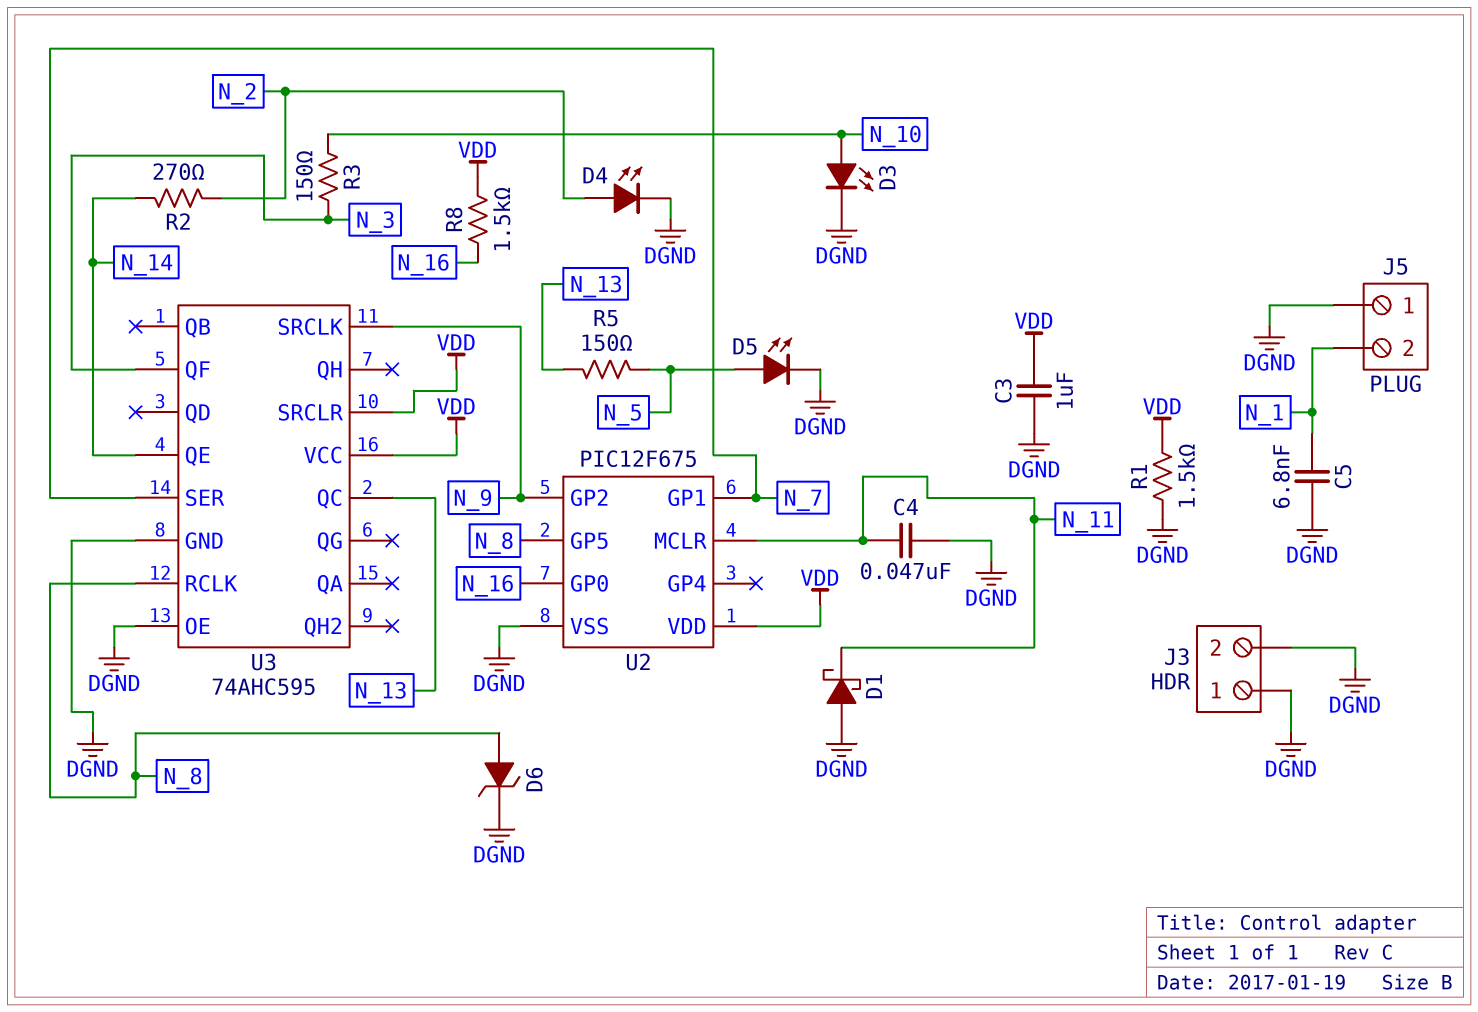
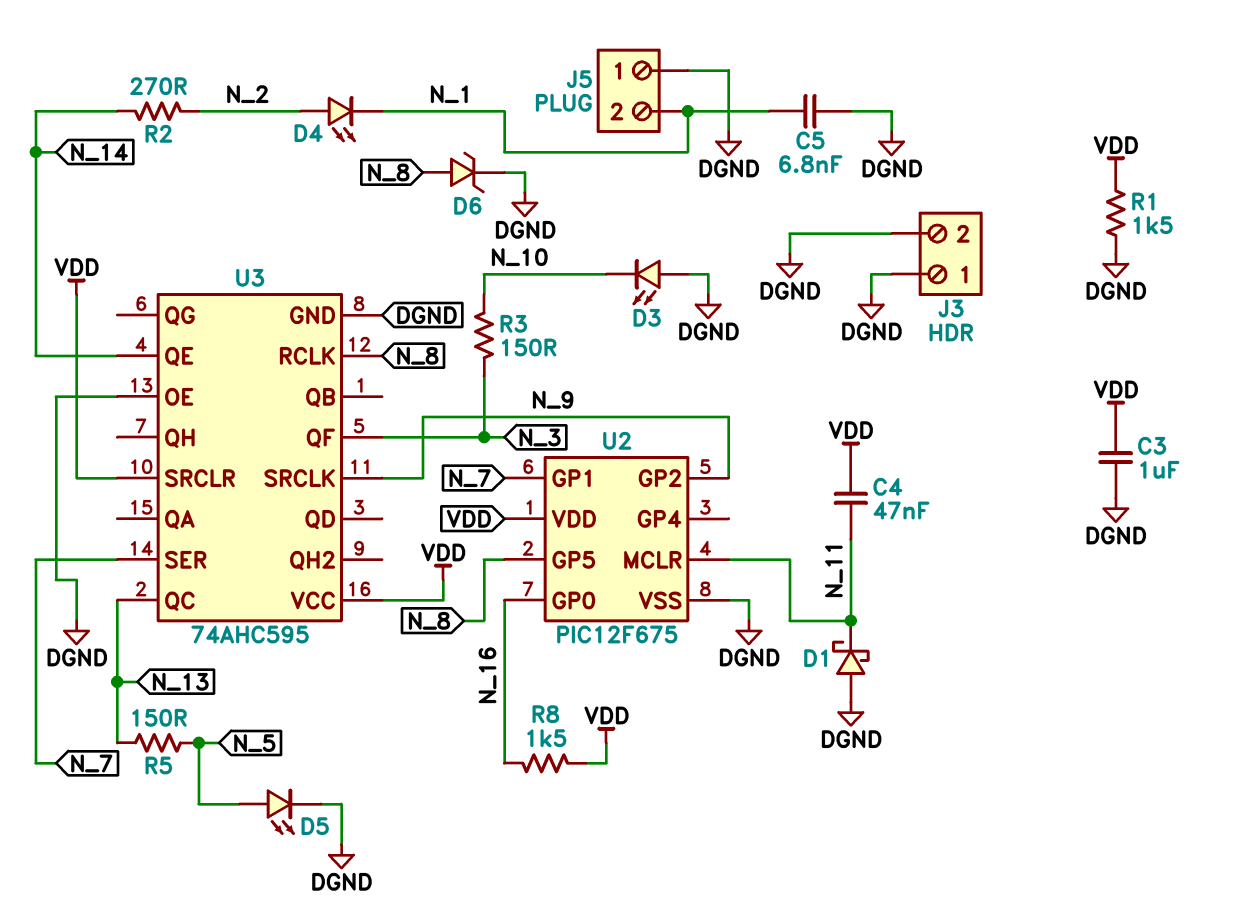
C4: 47nF (DGND, N_11) -> 47nF (N_11, VDD)
D3: LED (A N_10, K DGND) -> LED (A DGND, K N_10)
D4: LED (A N_2, K DGND) -> LED (A N_2, K N_1)

